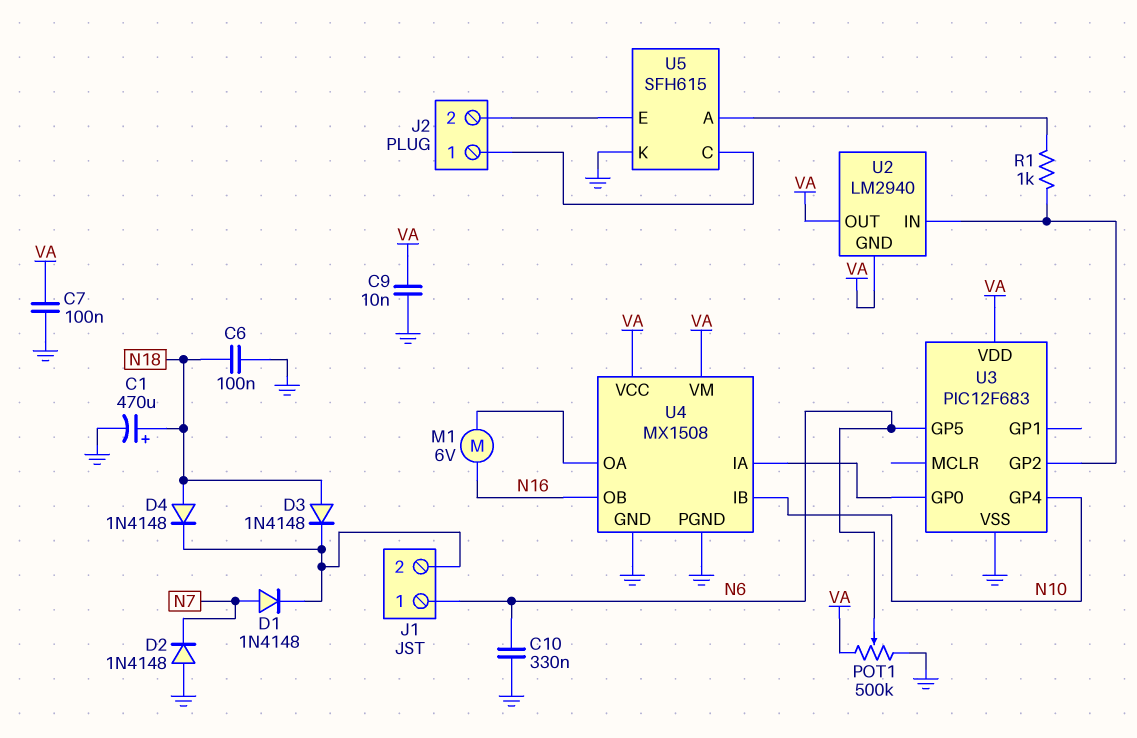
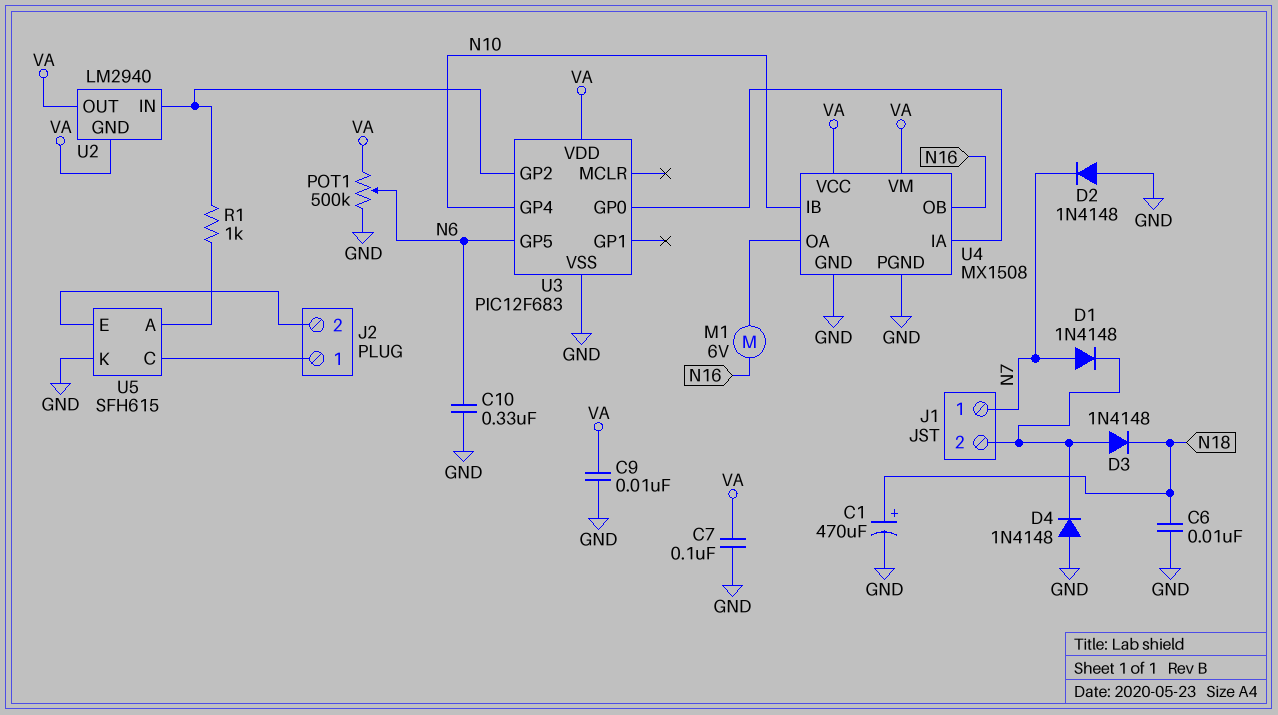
C6: 100nF (GND, N18) -> 10nF (GND, N18)
D3: diode 1N4148 (A N18, K J1/2) -> diode 1N4148 (A J1/2, K N18)
D4: diode 1N4148 (A N18, K J1/2) -> diode 1N4148 (A GND, K J1/2)
J1 pin 1: N6 -> N7

